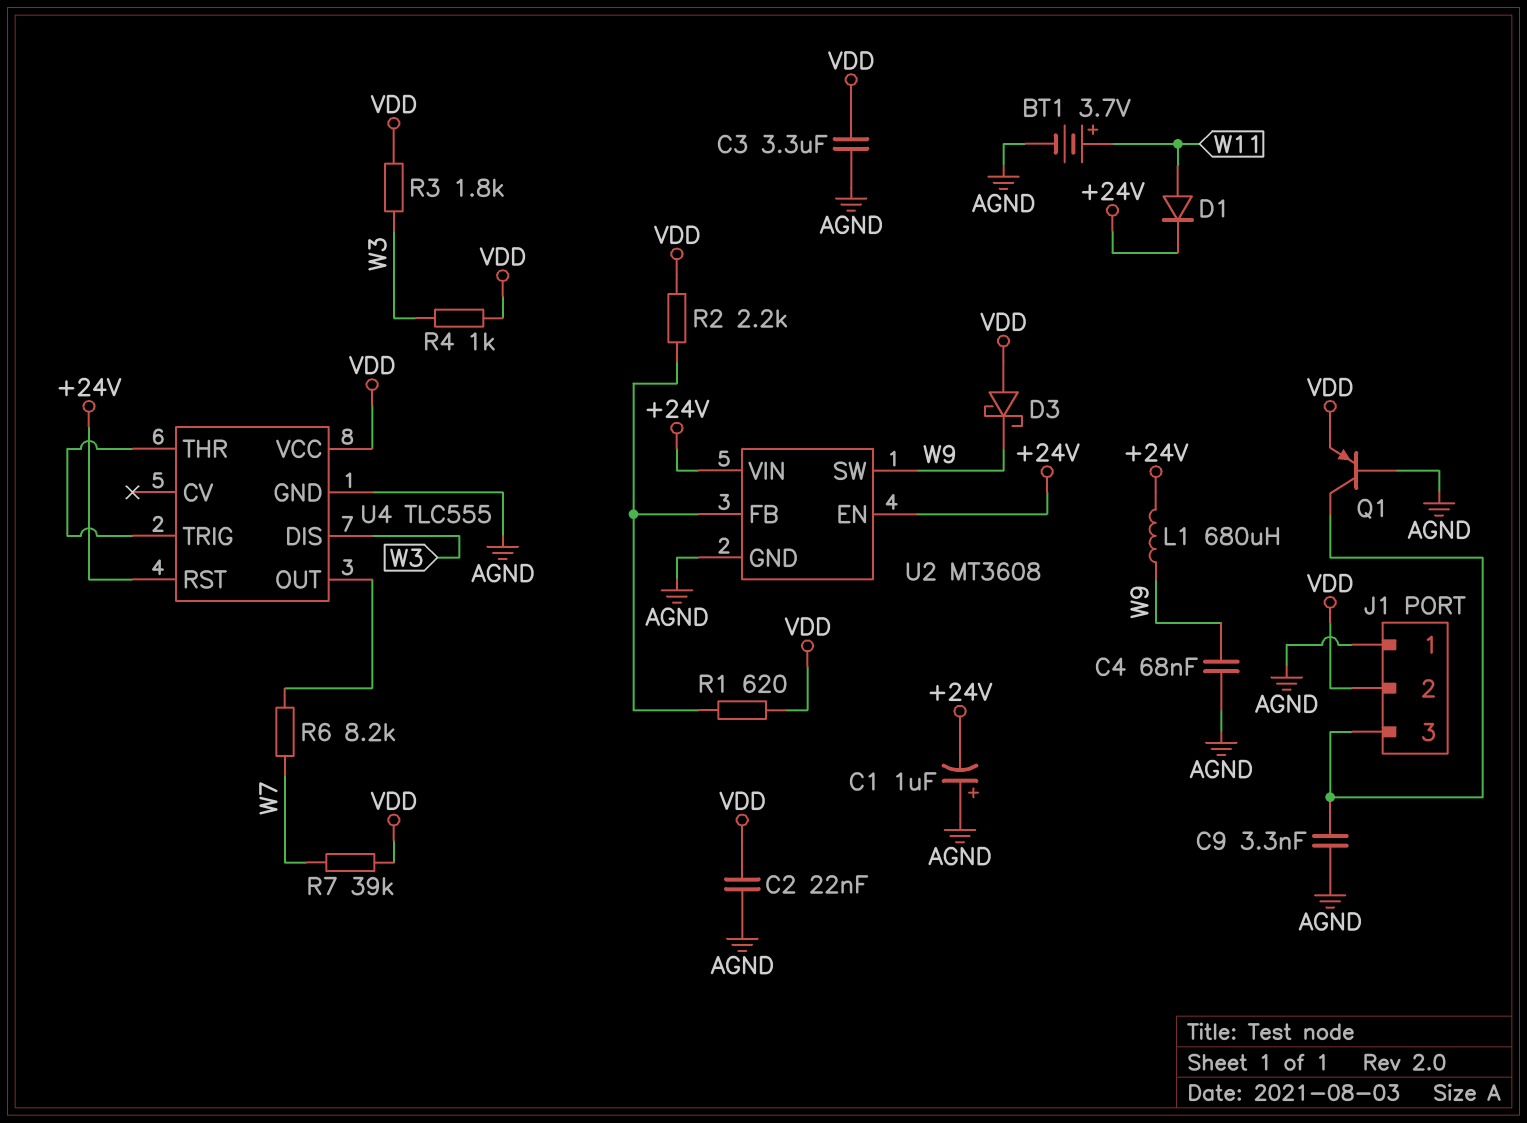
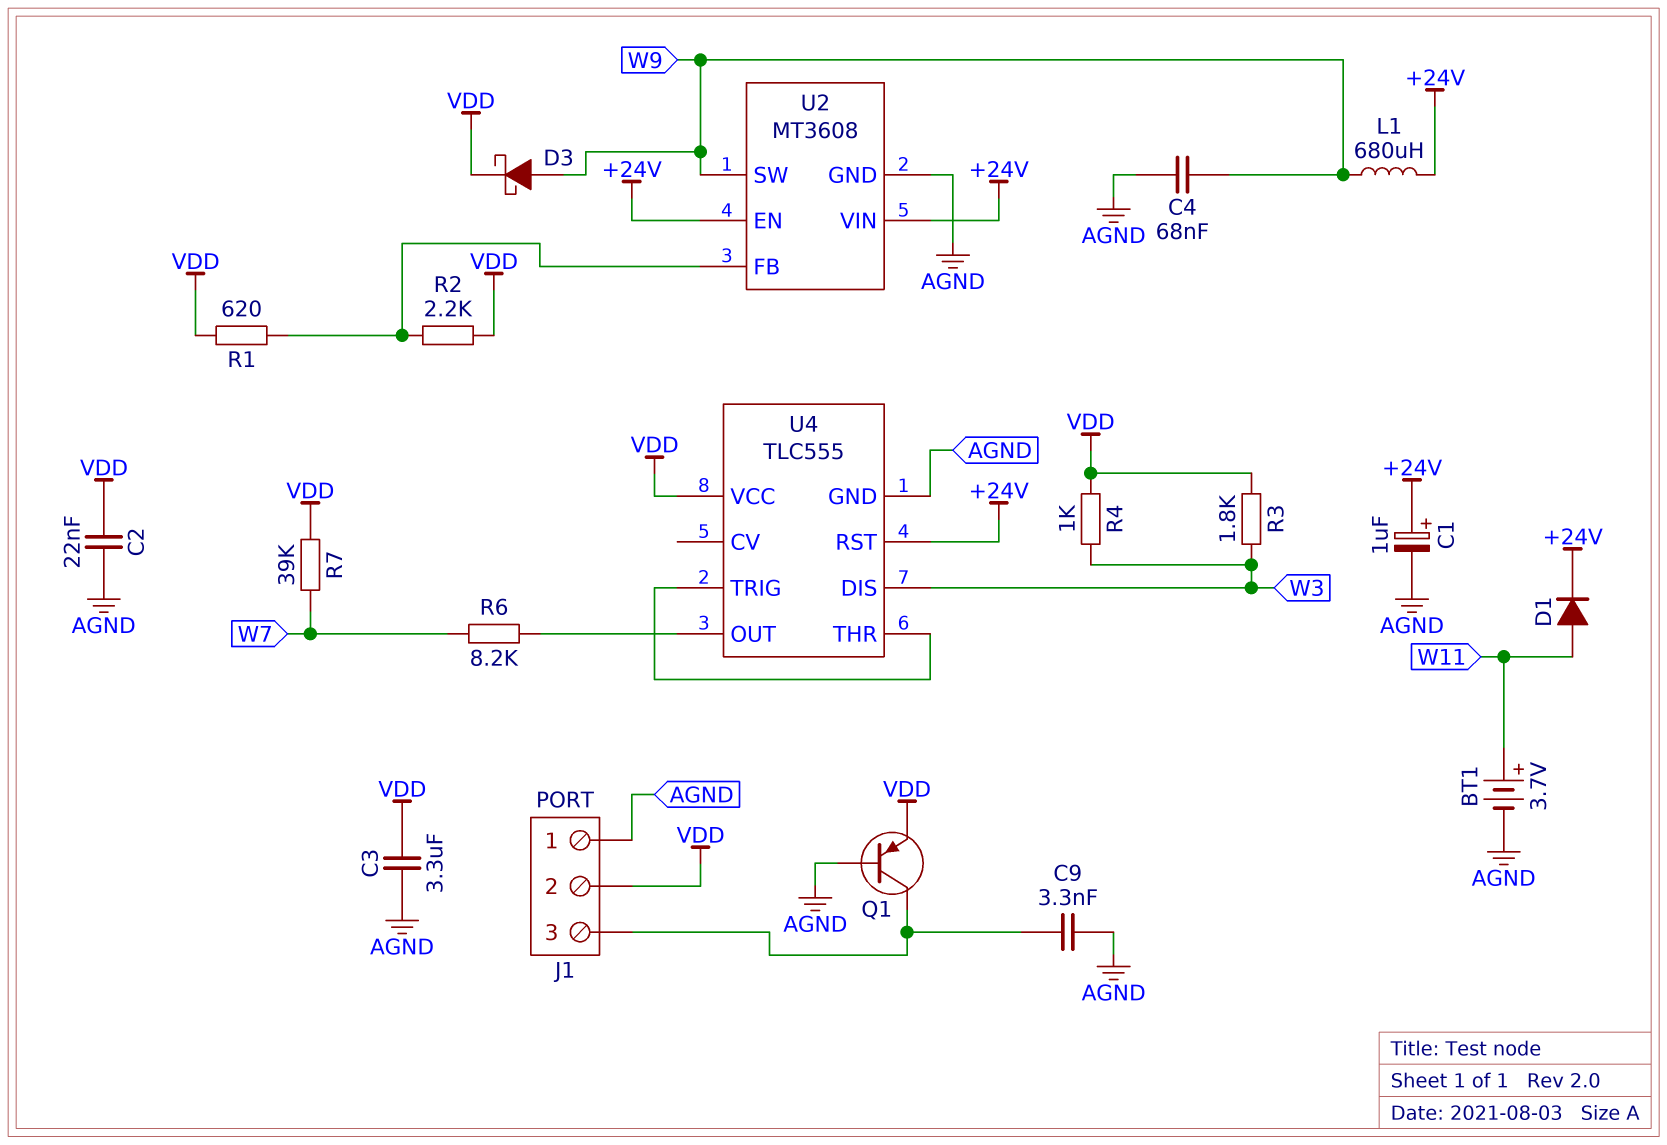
C1: 1uF (plus AGND, minus +24V) -> 1uF (plus +24V, minus AGND)
D3: schottky (A VDD, K W9) -> schottky (A W9, K VDD)

